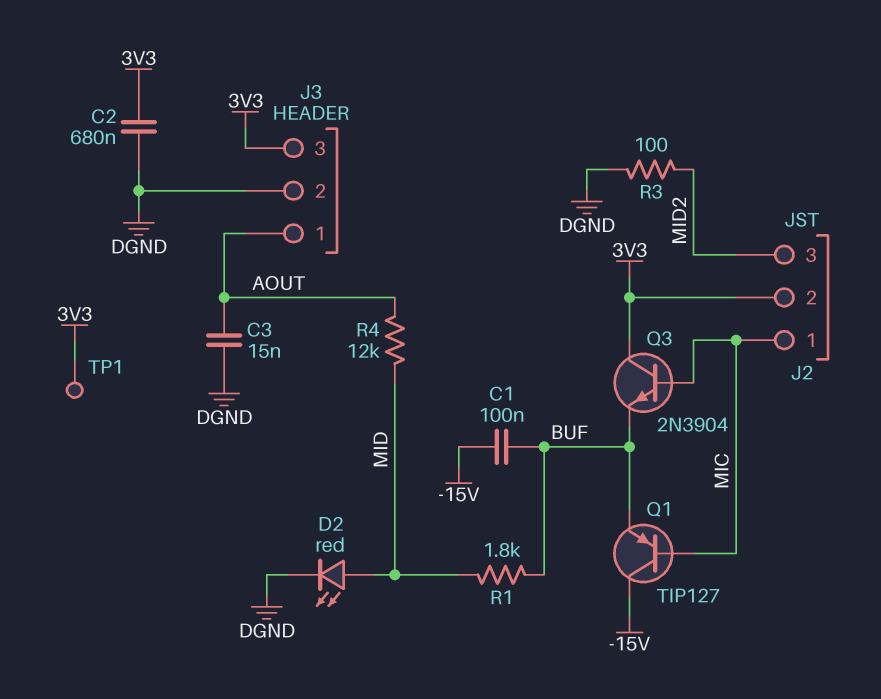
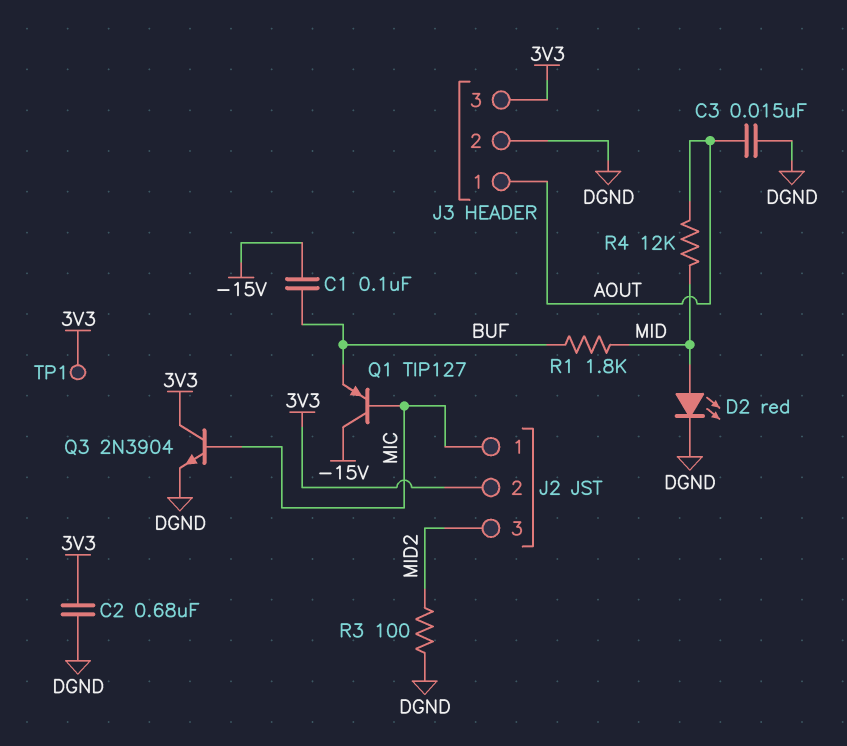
Q3: NPN 2N3904 (B MIC, C 3V3, E BUF) -> NPN 2N3904 (B MIC, C 3V3, E DGND)

